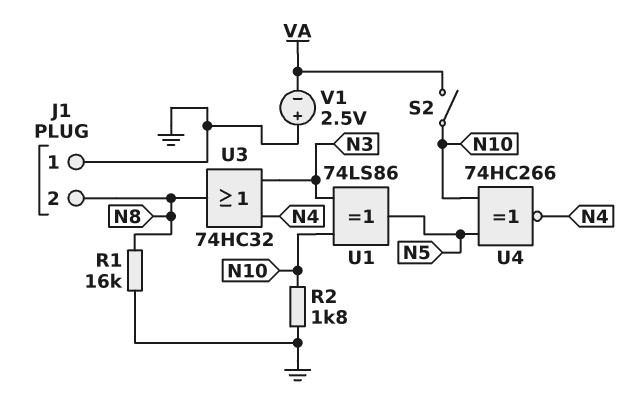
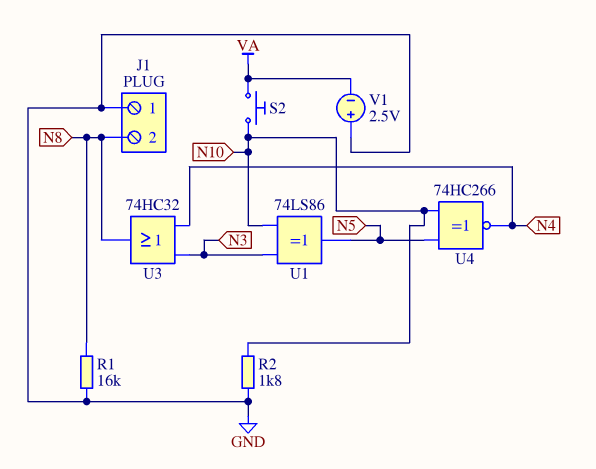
S2: switch (N10, VA) -> button (N10, VA)

